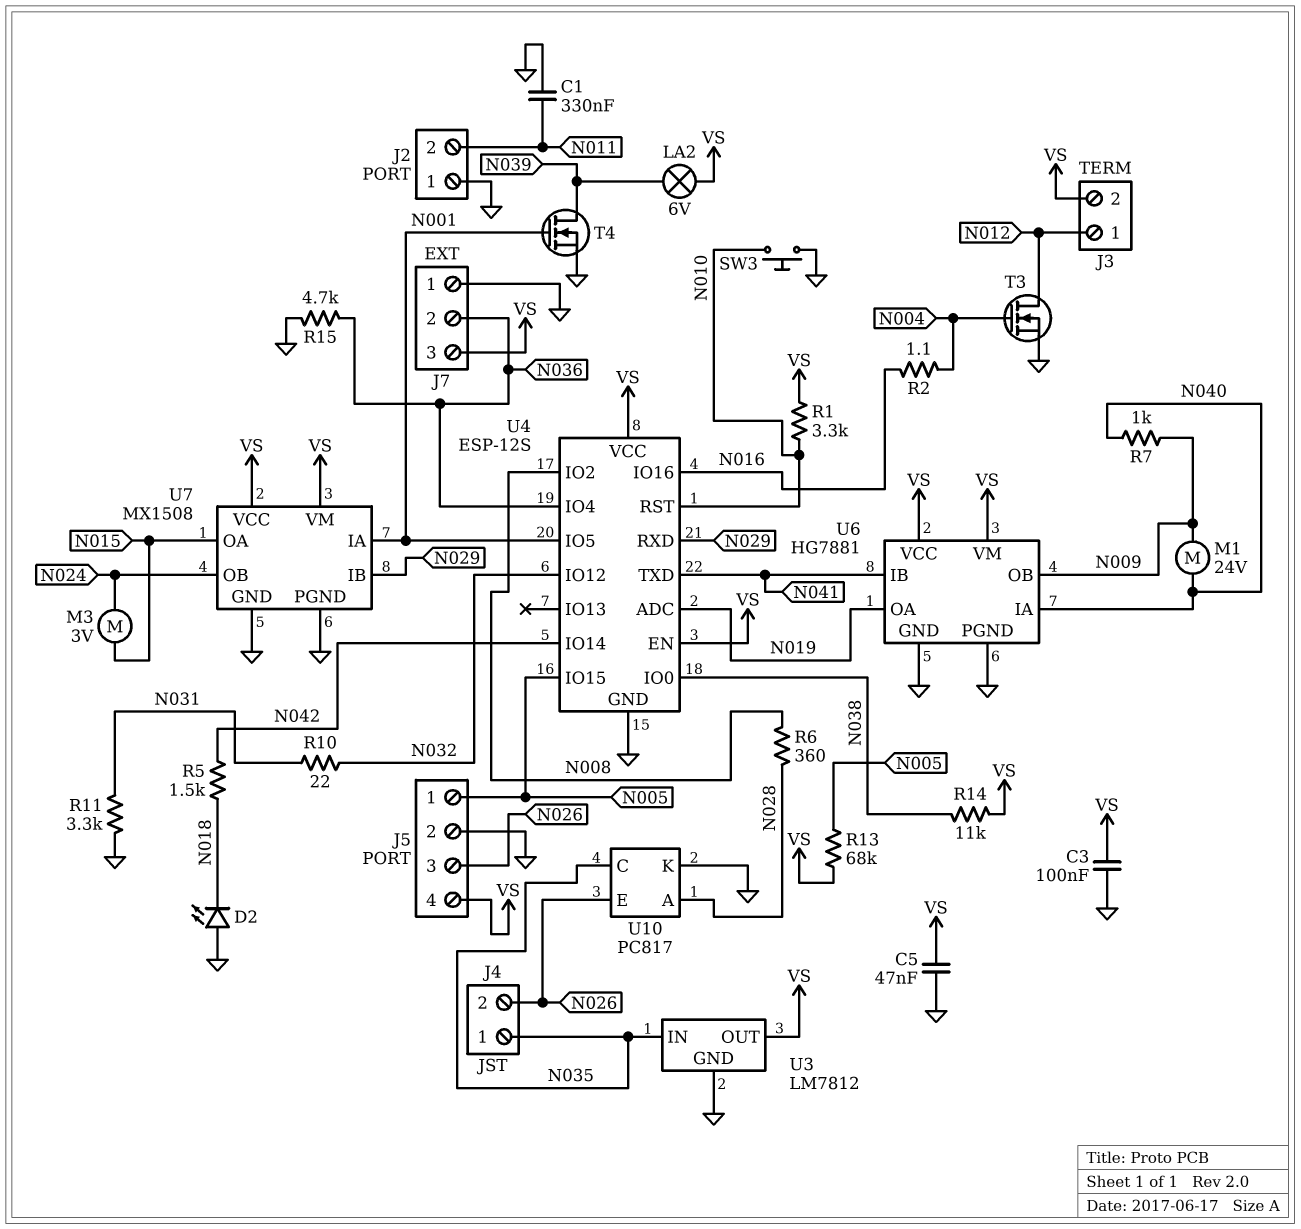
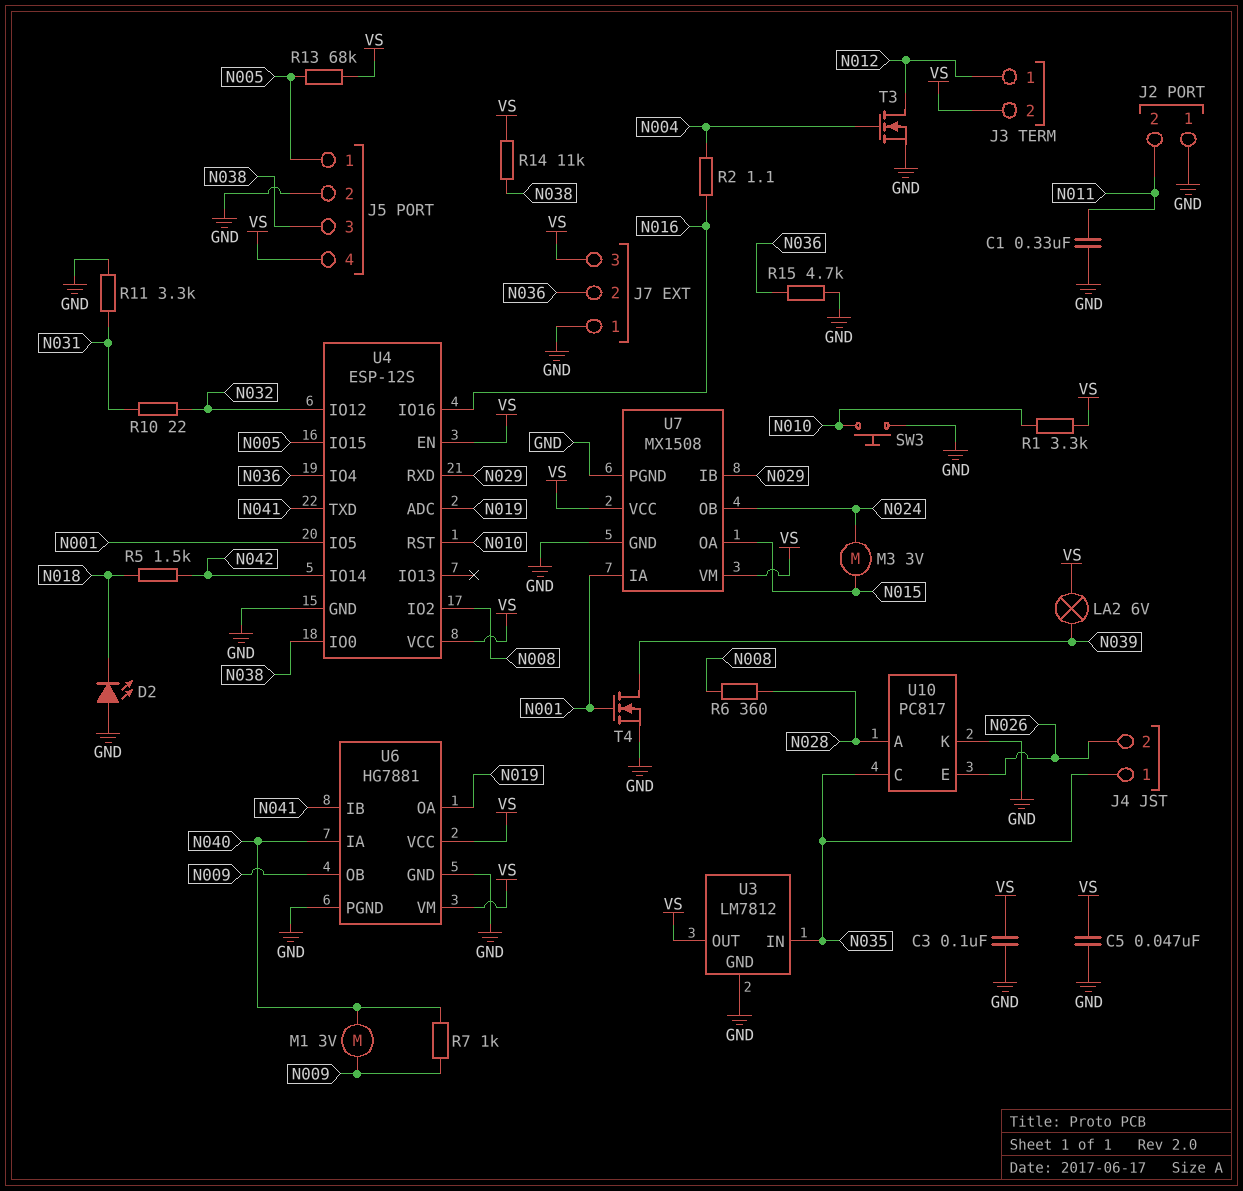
J5 pin 3: N026 -> N038
M1: motor 24V (N009, N040) -> motor 3V (N009, N040)

